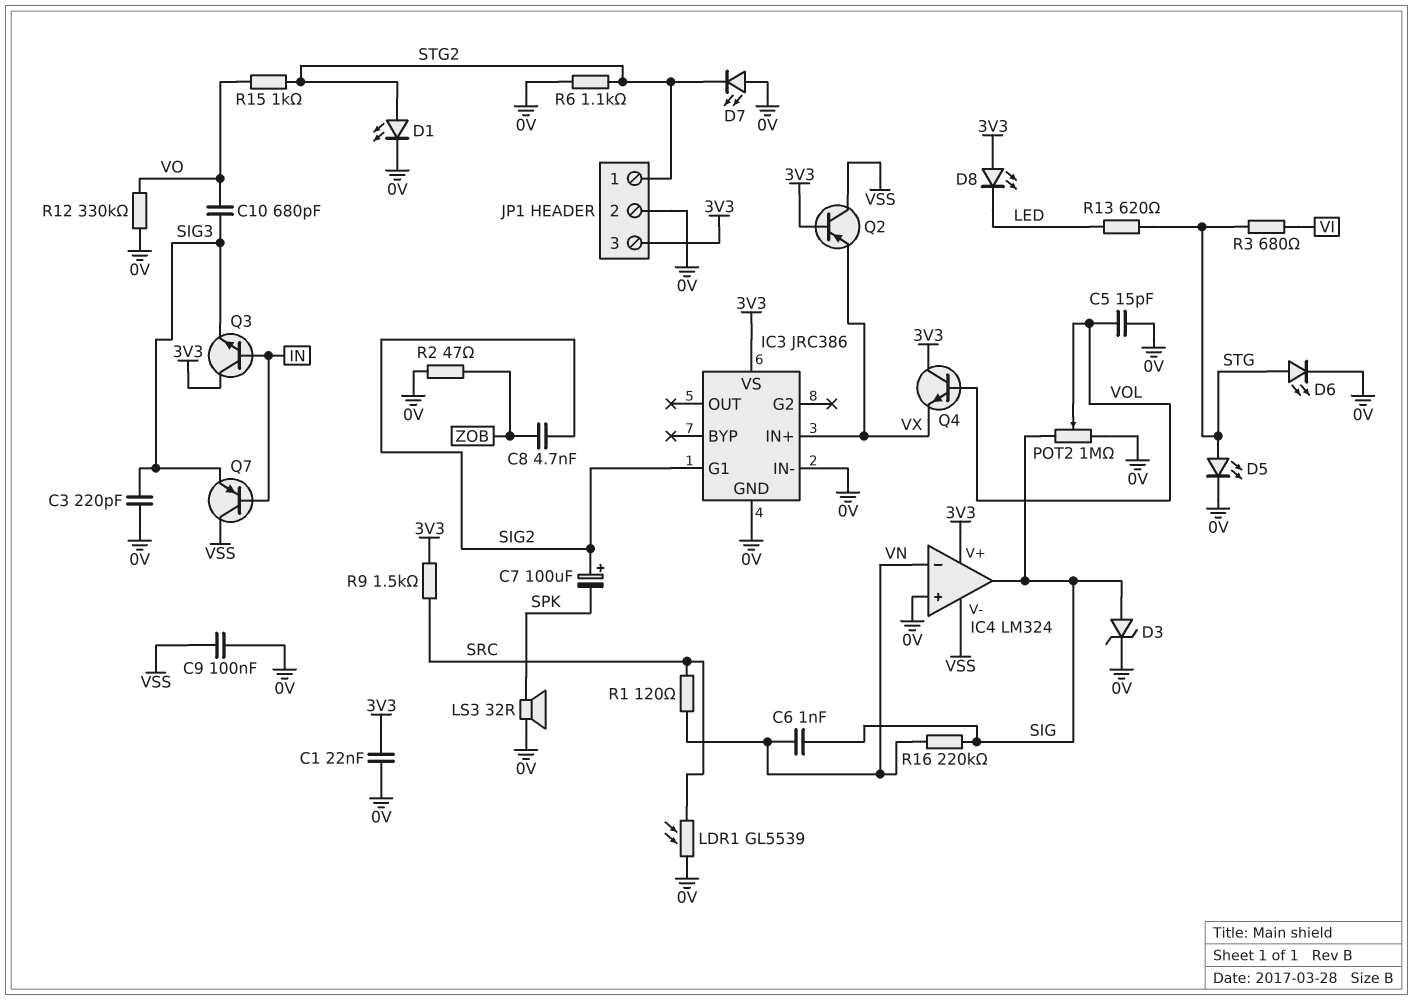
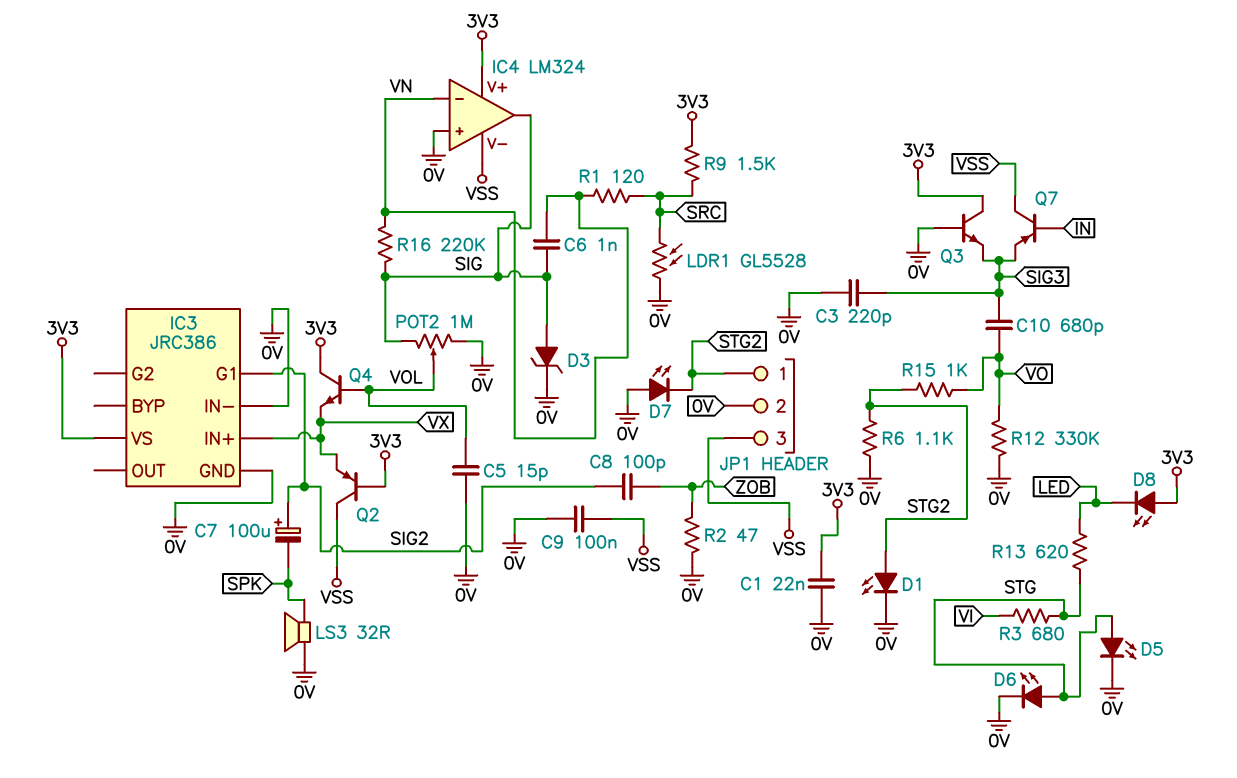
C8: 4.7nF (SIG2, ZOB) -> 100pF (SIG2, ZOB)
JP1 pin 3: 3V3 -> VSS
LDR1: GL5539 (0V, SRC) -> GL5528 (0V, SRC)
Q3: NPN (B IN, C 3V3, E SIG3) -> NPN (B 0V, C 3V3, E SIG3)

